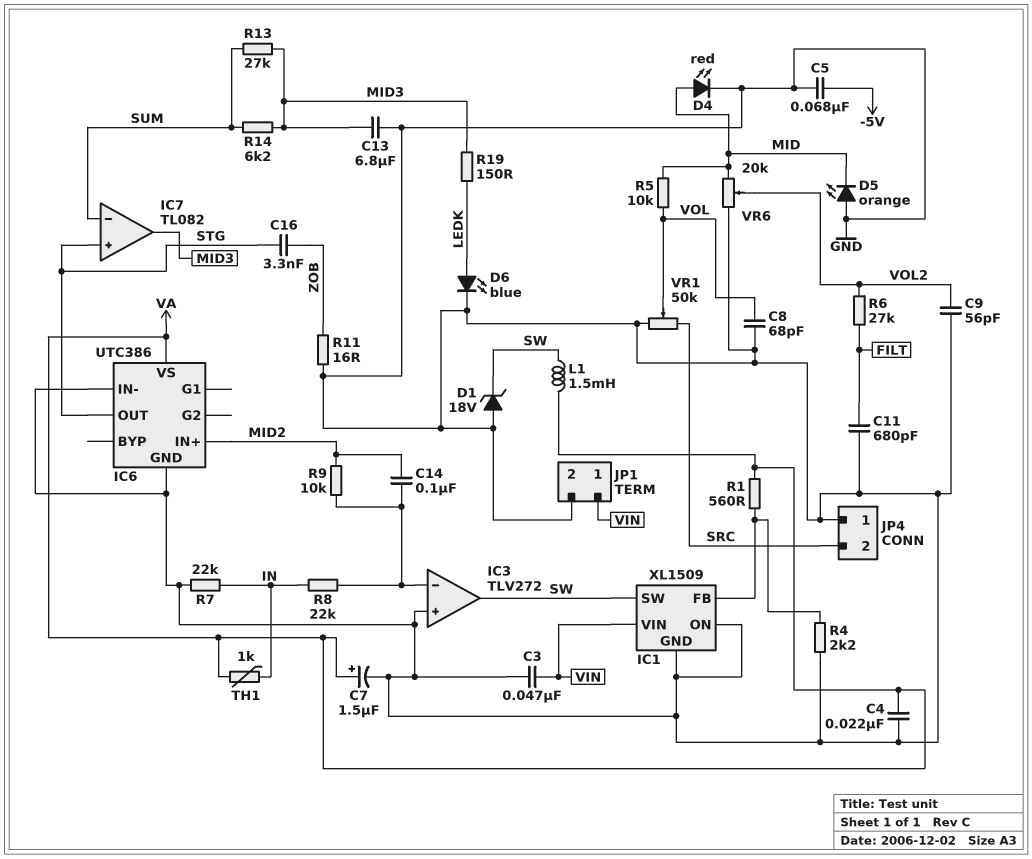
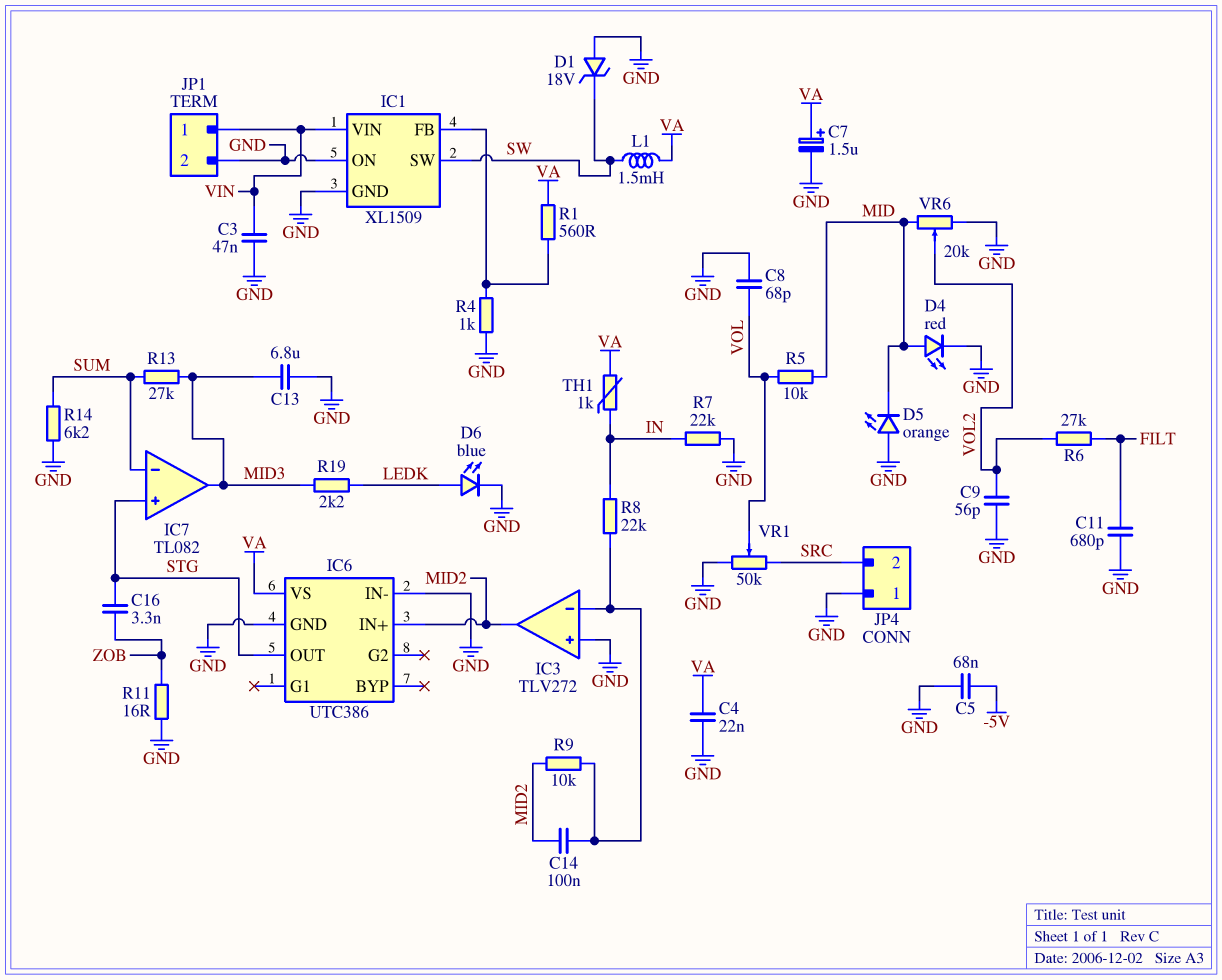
IC3 pin out: SW -> MID2
R4: 2.2k (GND, IC1/FB) -> 1k (GND, IC1/FB)
R14: 6.2k (MID3, SUM) -> 6.2k (GND, SUM)
R19: 150 (LEDK, MID3) -> 2.2k (LEDK, MID3)

